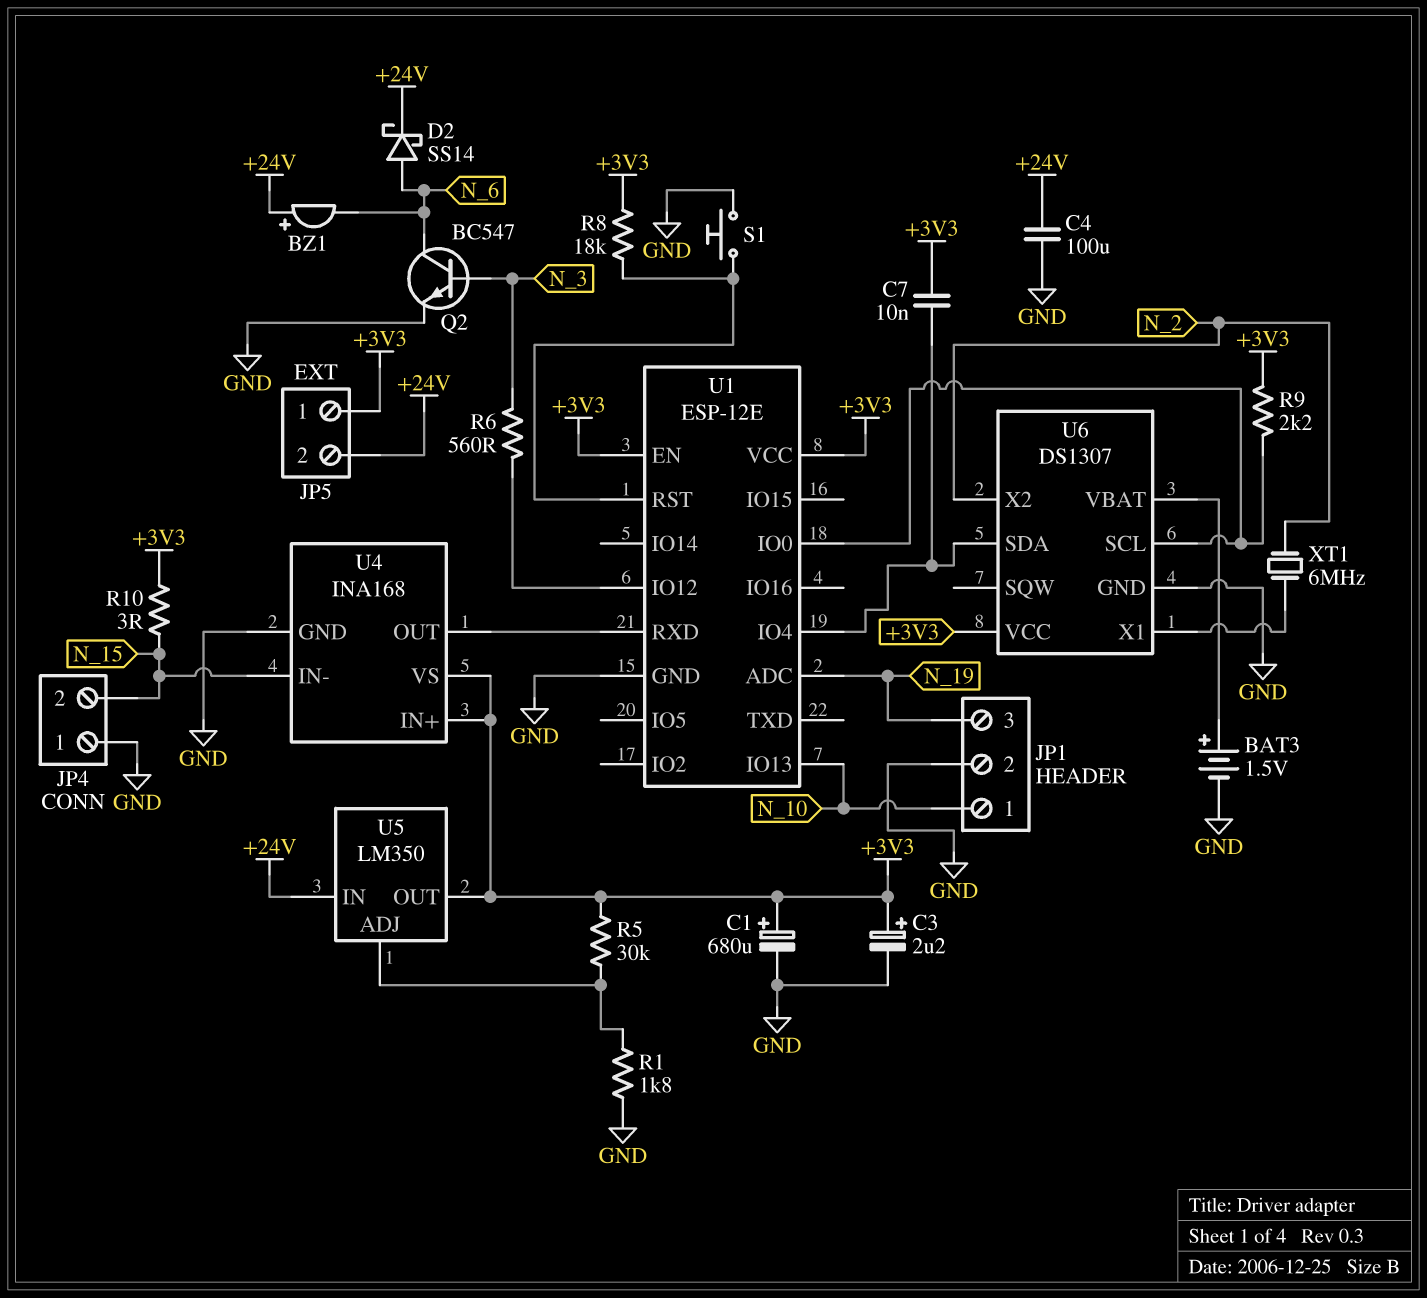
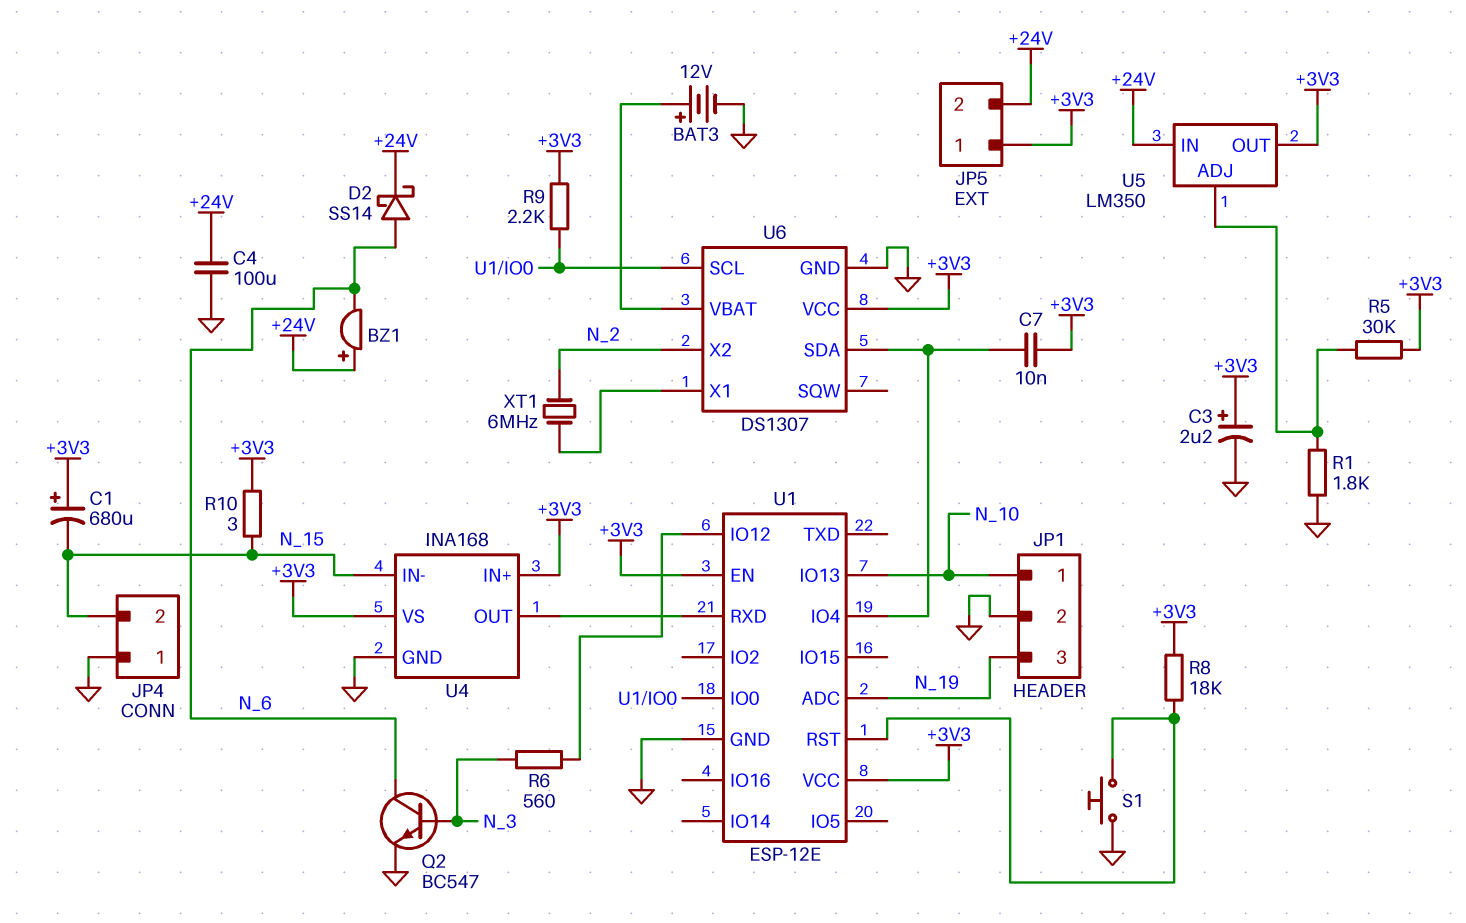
BAT3: 1.5V (plus U6/VBAT, minus GND) -> 12V (plus U6/VBAT, minus GND)
C1: 680uF (plus +3V3, minus GND) -> 680uF (plus +3V3, minus N_15)

